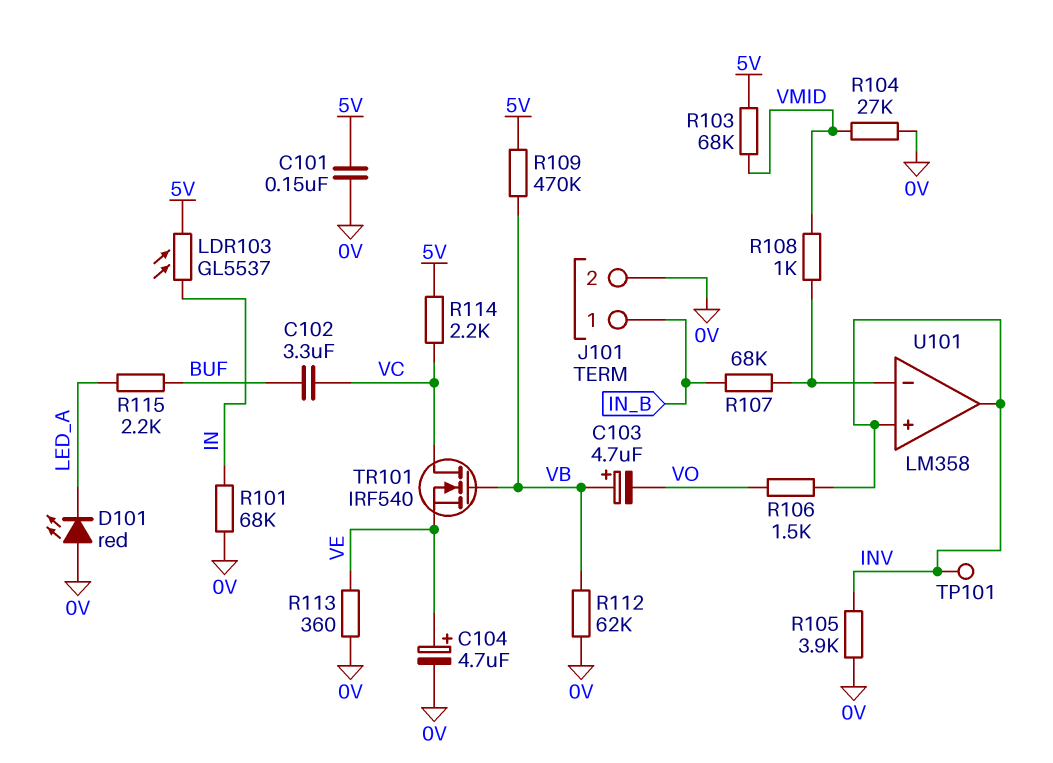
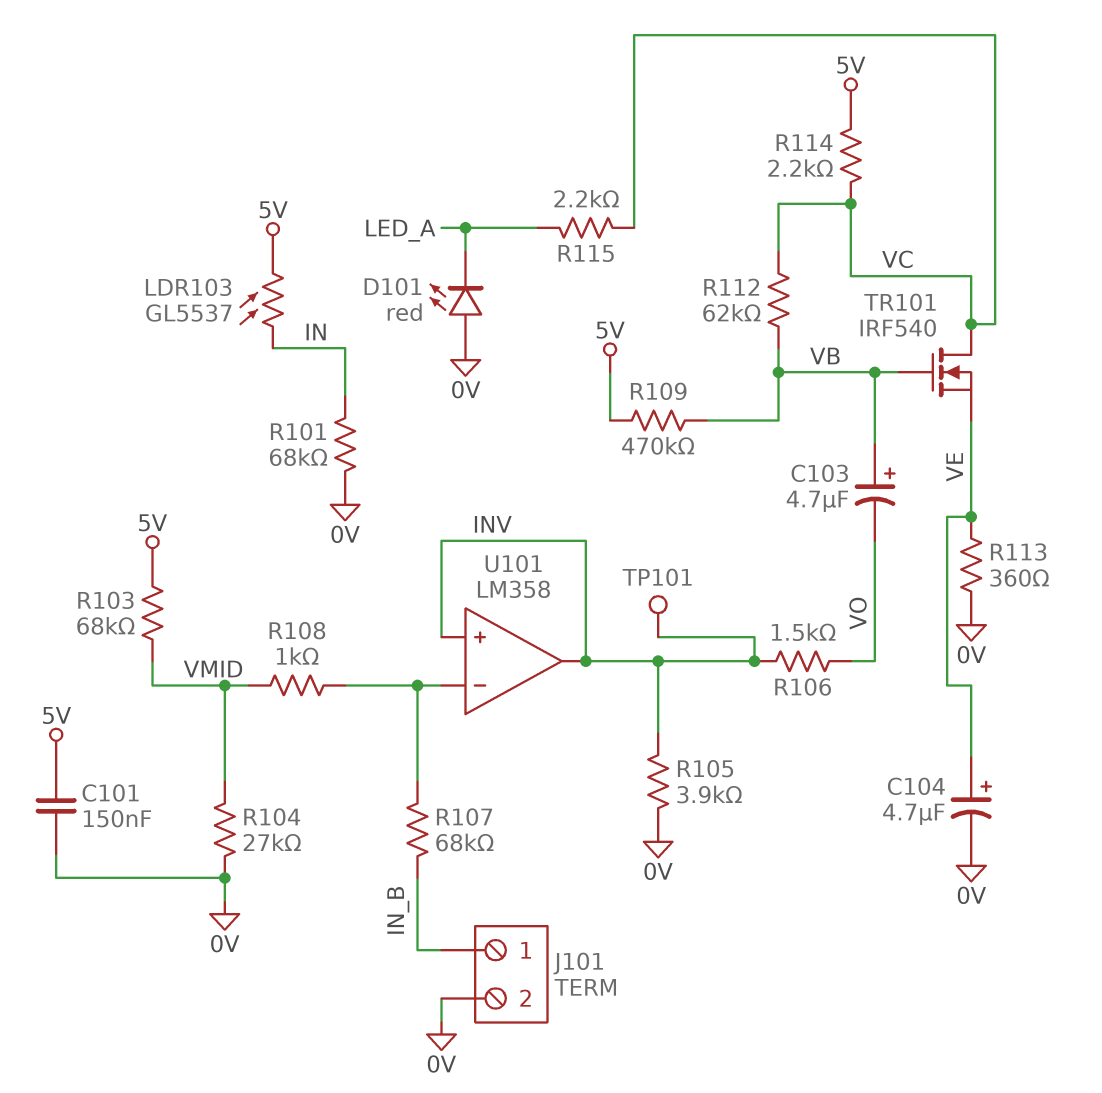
C102: 3.3uF (BUF, VC) -> none
R112: 62k (0V, VB) -> 62k (VB, VC)
R115: 2.2k (BUF, LED_A) -> 2.2k (LED_A, VC)

